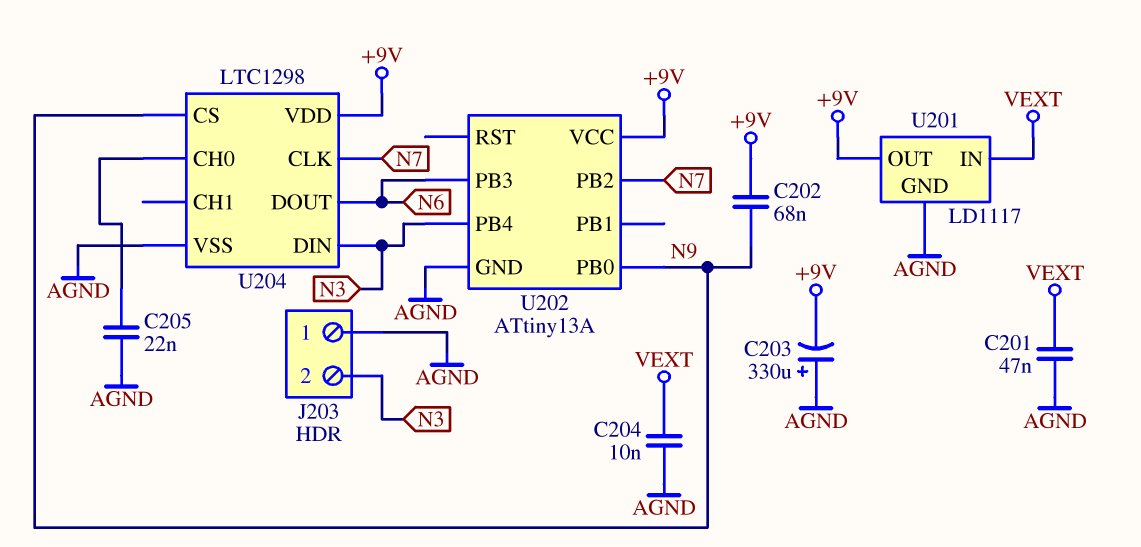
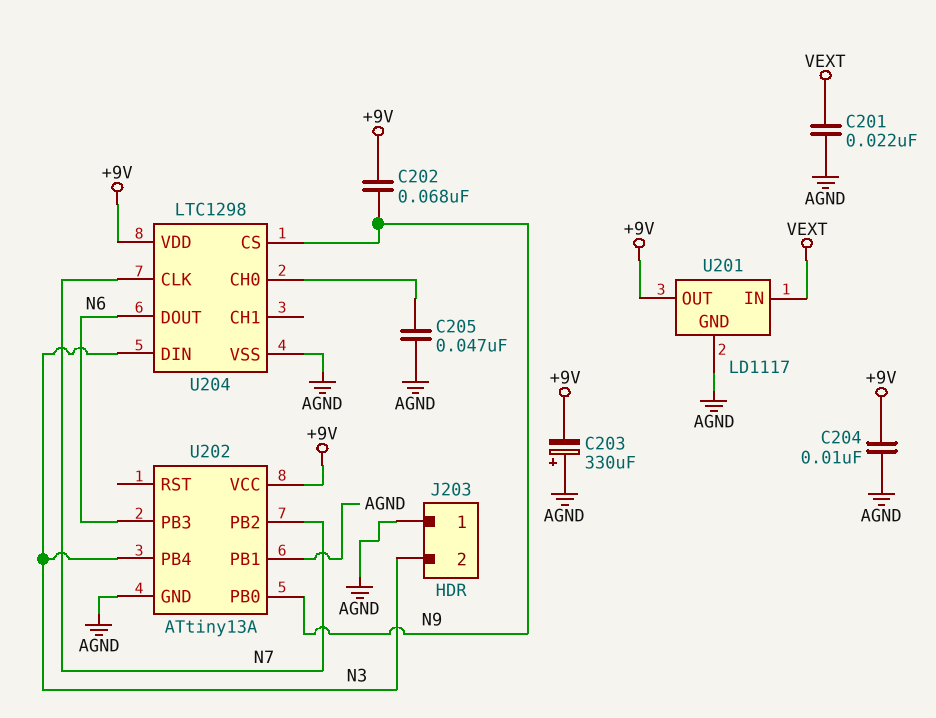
C201: 47nF (AGND, VEXT) -> 22nF (AGND, VEXT)
C204: 10nF (AGND, VEXT) -> 10nF (+9V, AGND)
C205: 22nF (AGND, U204/CH0) -> 47nF (AGND, U204/CH0)
U202 pin PB1: none -> AGND

